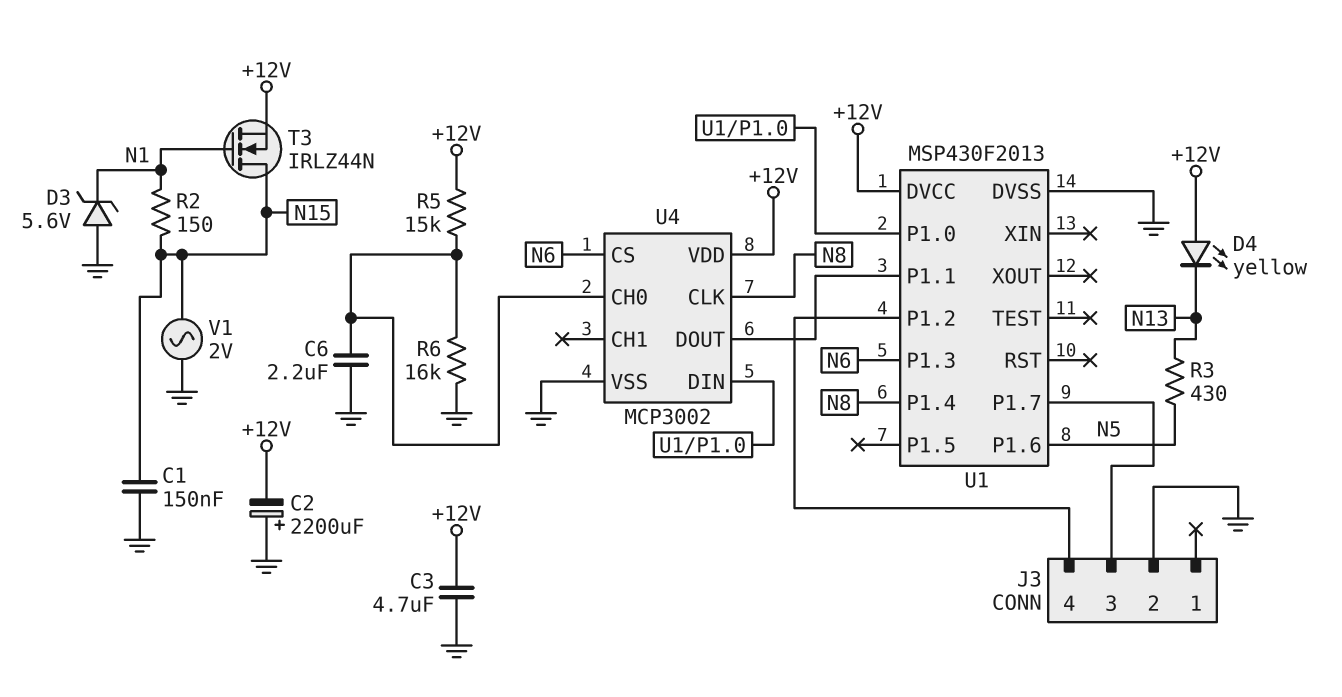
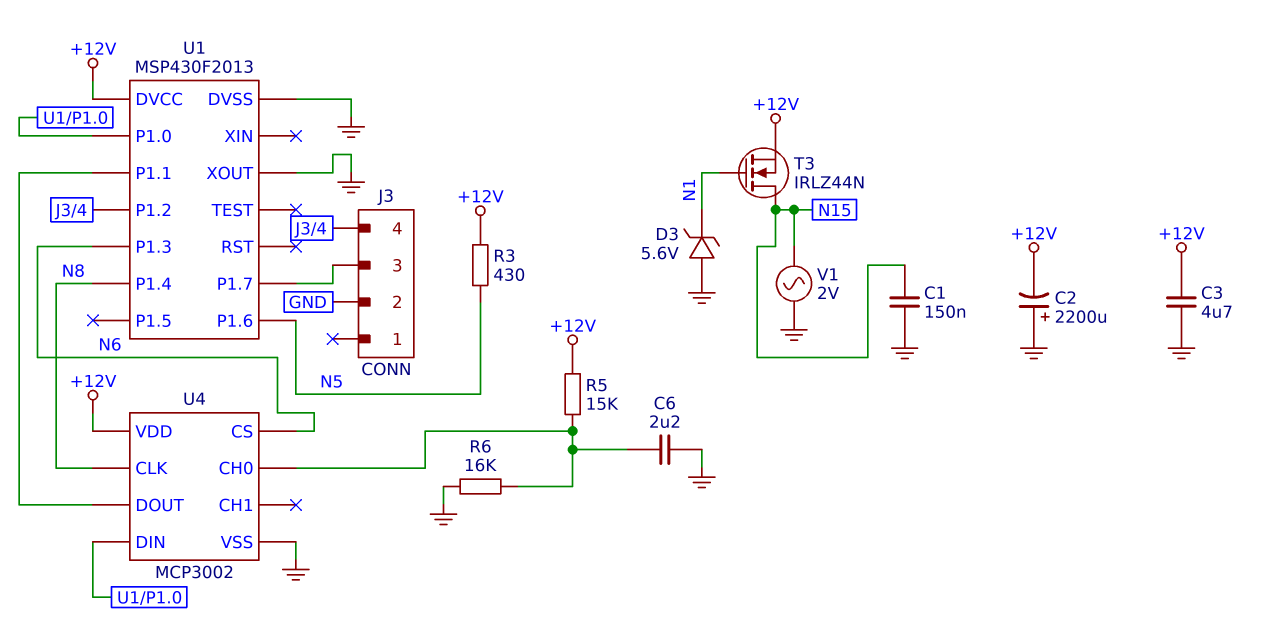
D4: LED yellow (A +12V, K N13) -> none
R2: 150 (N1, N15) -> none
R3: 430 (N5, N13) -> 430 (+12V, N5)
U1 pin XOUT: none -> GND

